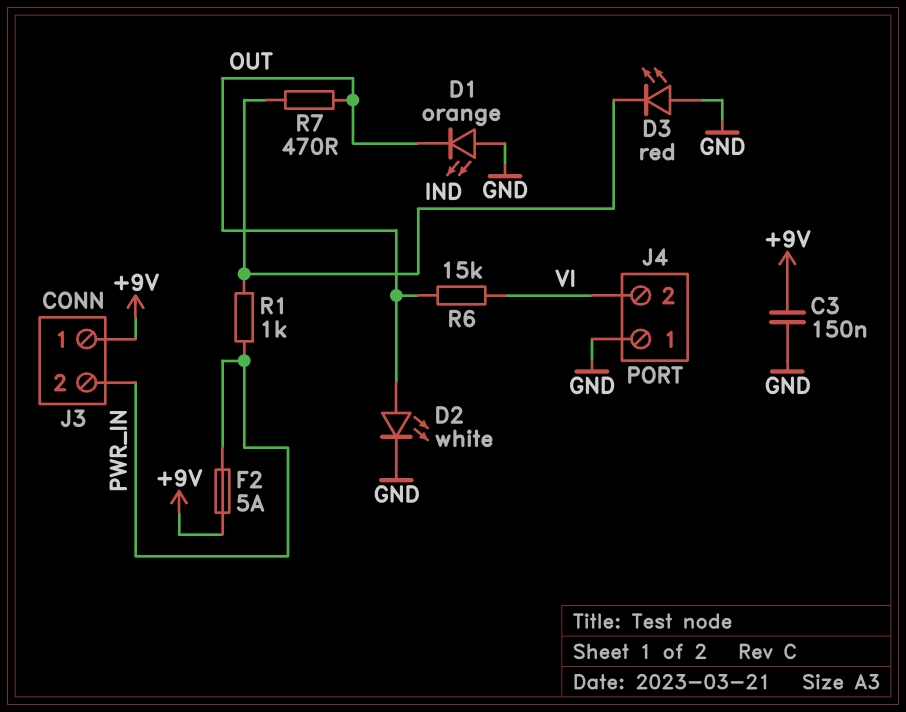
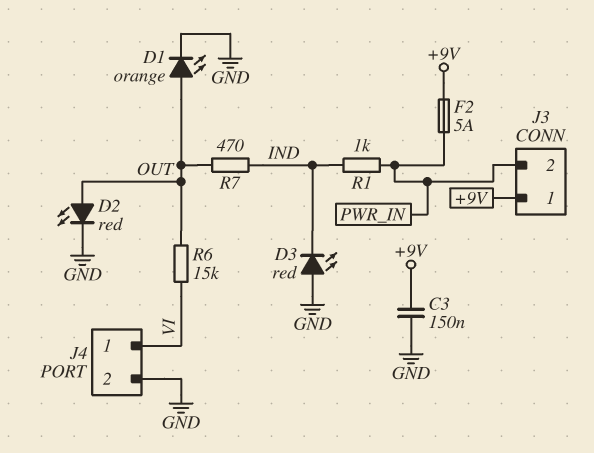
D1: LED orange (A GND, K OUT) -> LED orange (A OUT, K GND)
D2: LED white (A OUT, K GND) -> LED red (A OUT, K GND)
J4 pin 1: GND -> VI
J4 pin 2: VI -> GND

